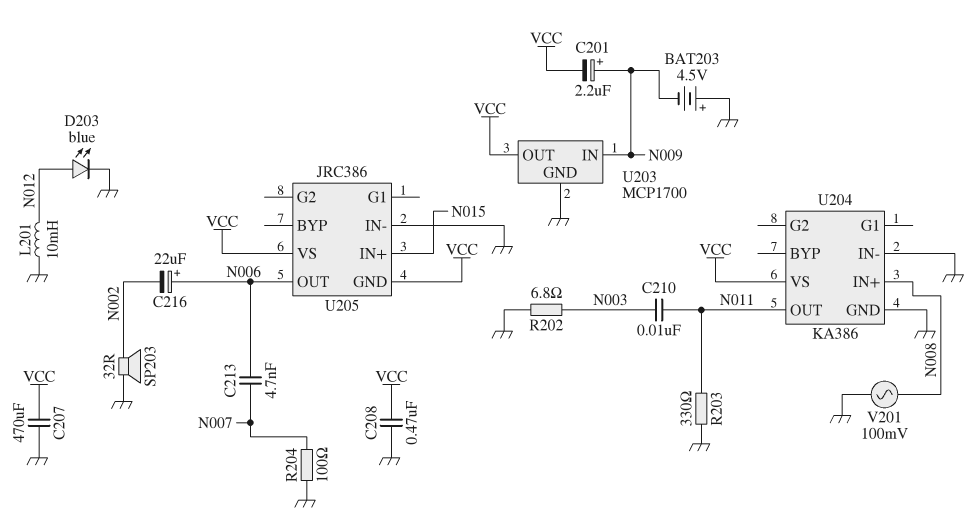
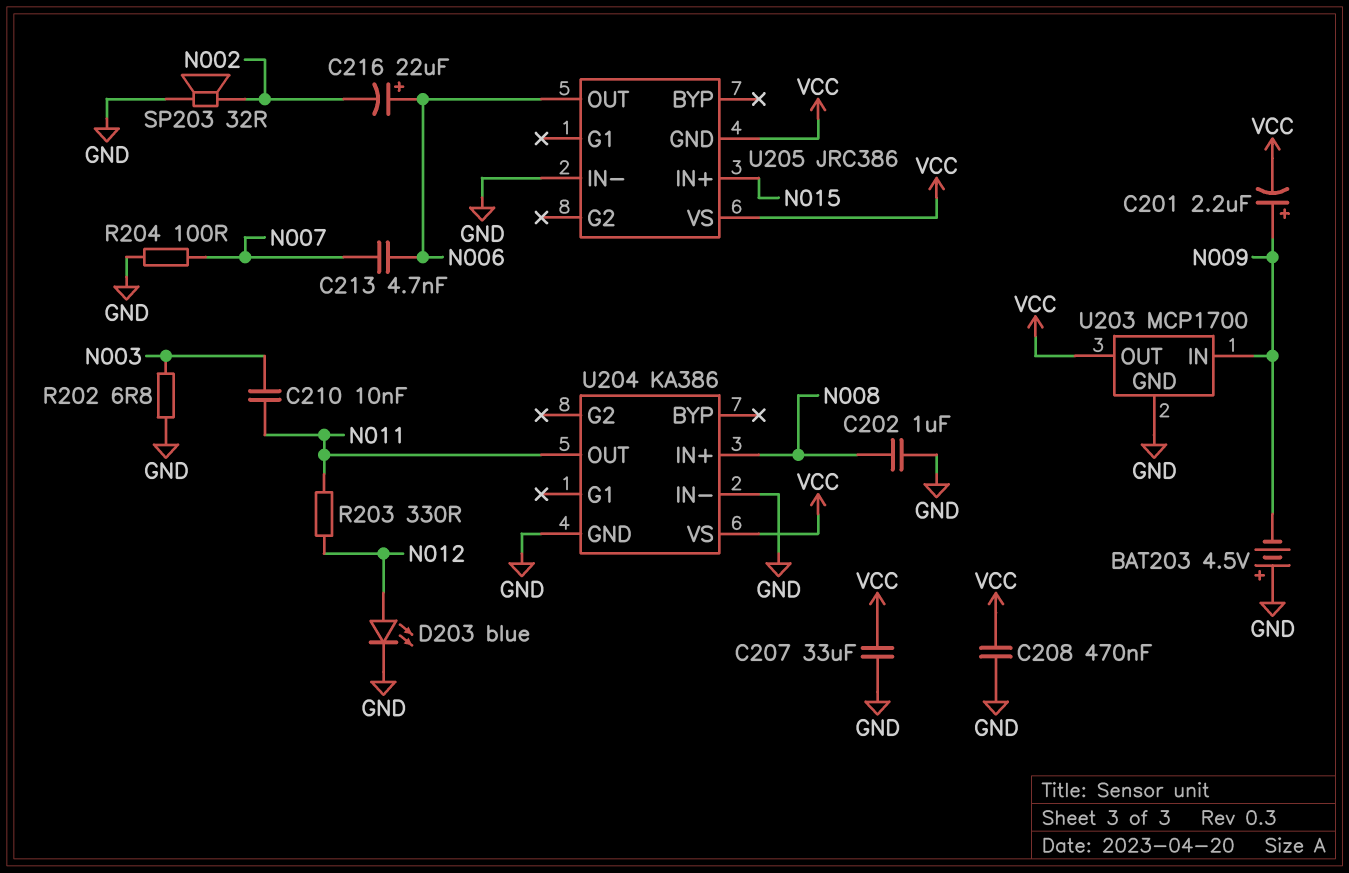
C202: none -> 1uF (GND, N008)
C207: 470uF (GND, VCC) -> 33uF (GND, VCC)
L201: 10mH (GND, N012) -> none
R203: 330 (GND, N011) -> 330 (N011, N012)
V201: AC 100mV (GND, N008) -> none

